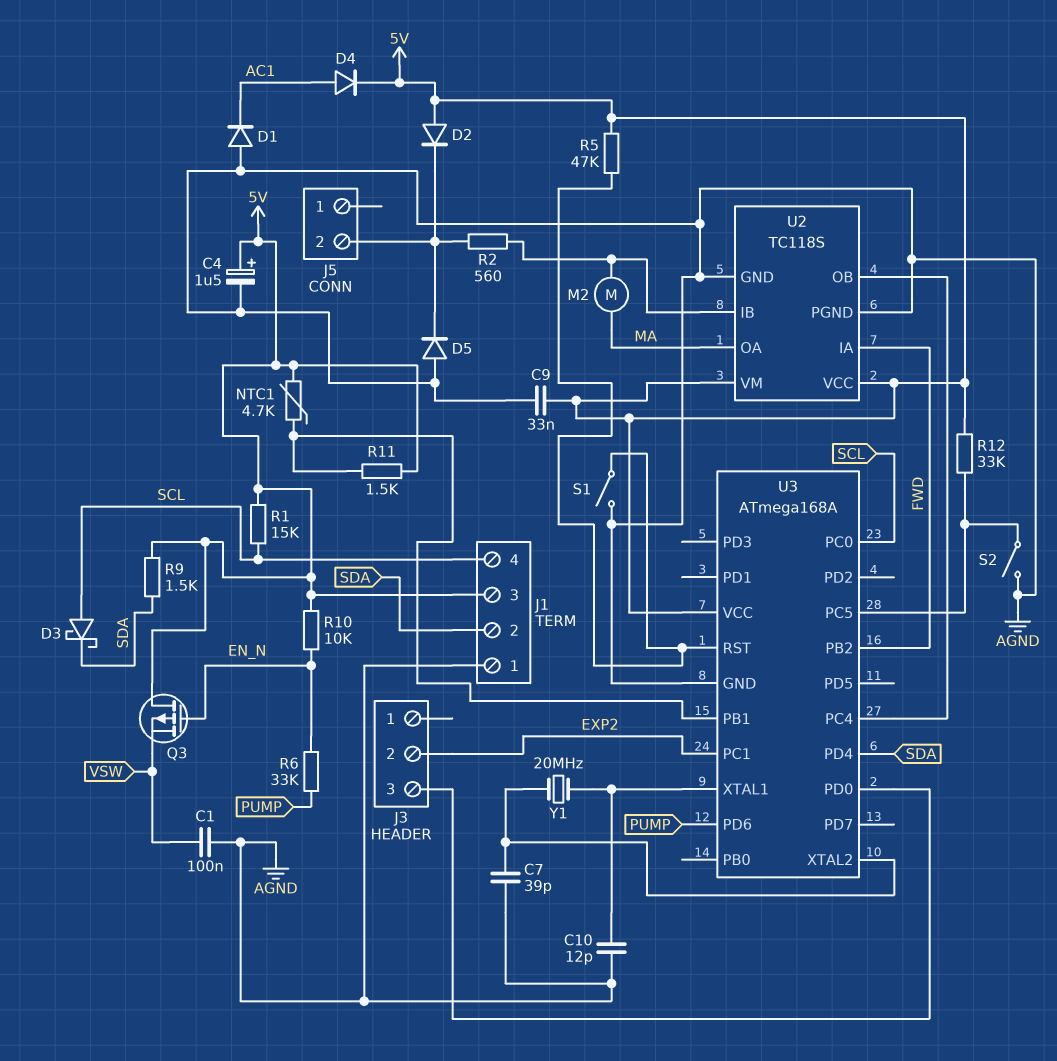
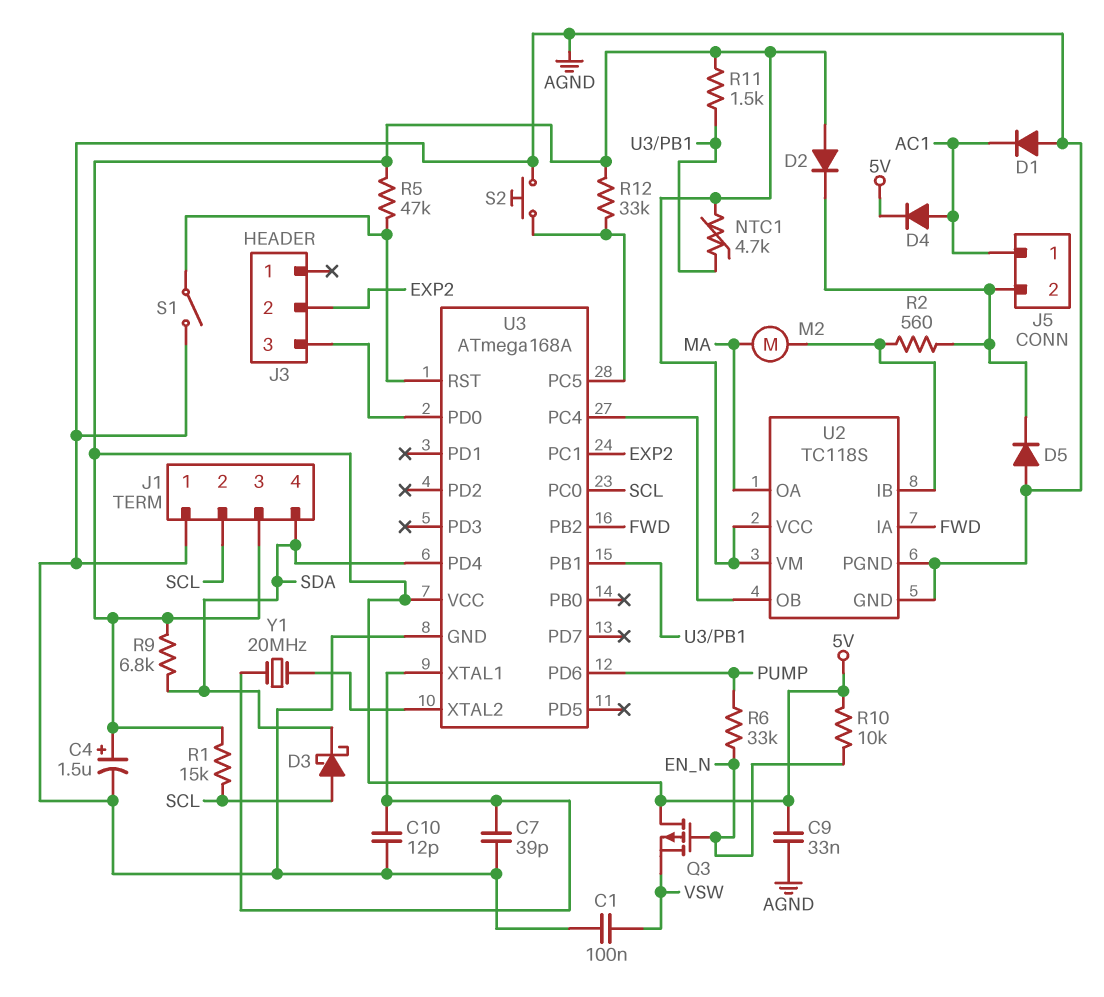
C7: 39pF (AGND, U3/XTAL2) -> 39pF (AGND, U3/XTAL1)
J1 pin 2: SDA -> SCL
J1 pin 4: SCL -> SDA
J5 pin 1: none -> AC1
R9: 1.5k (5V, SDA) -> 6.8k (5V, SDA)
S2: switch (AGND, U3/PC5) -> button (AGND, U3/PC5)

